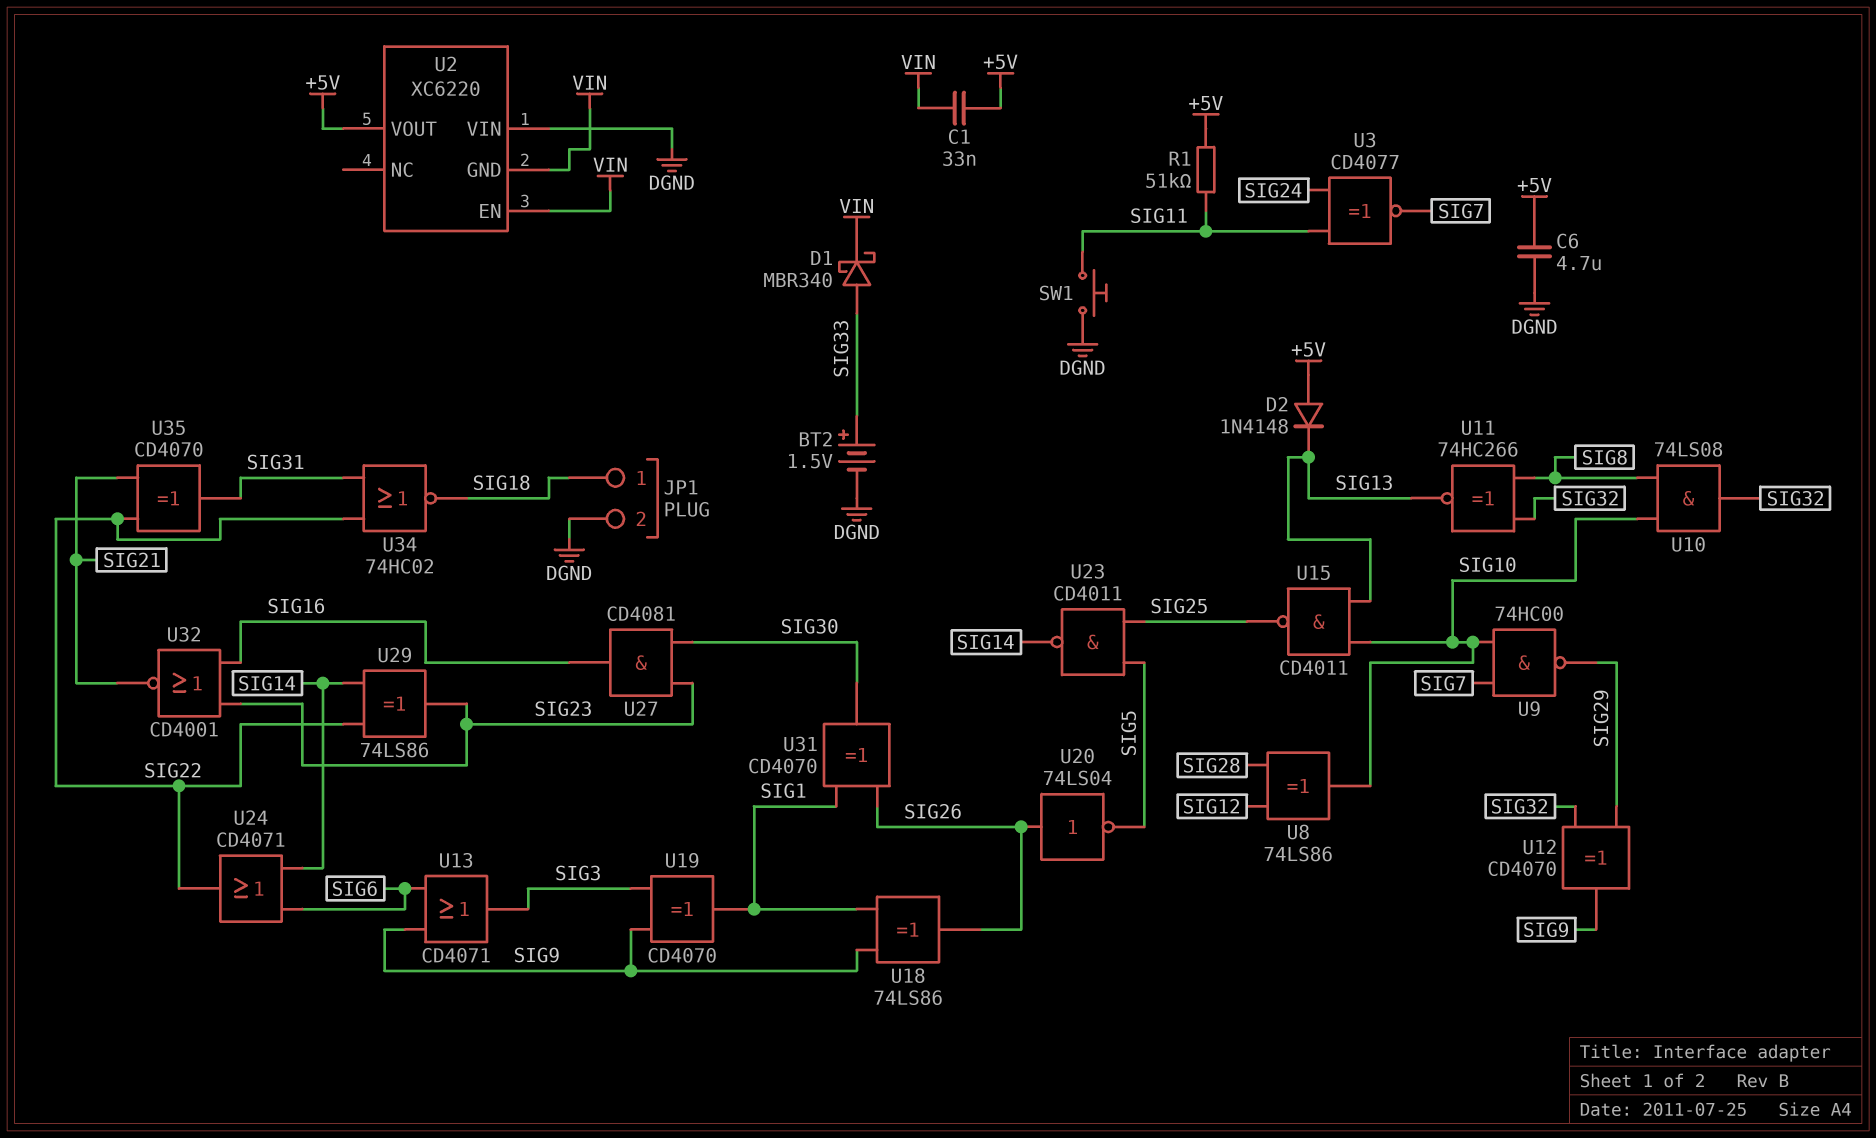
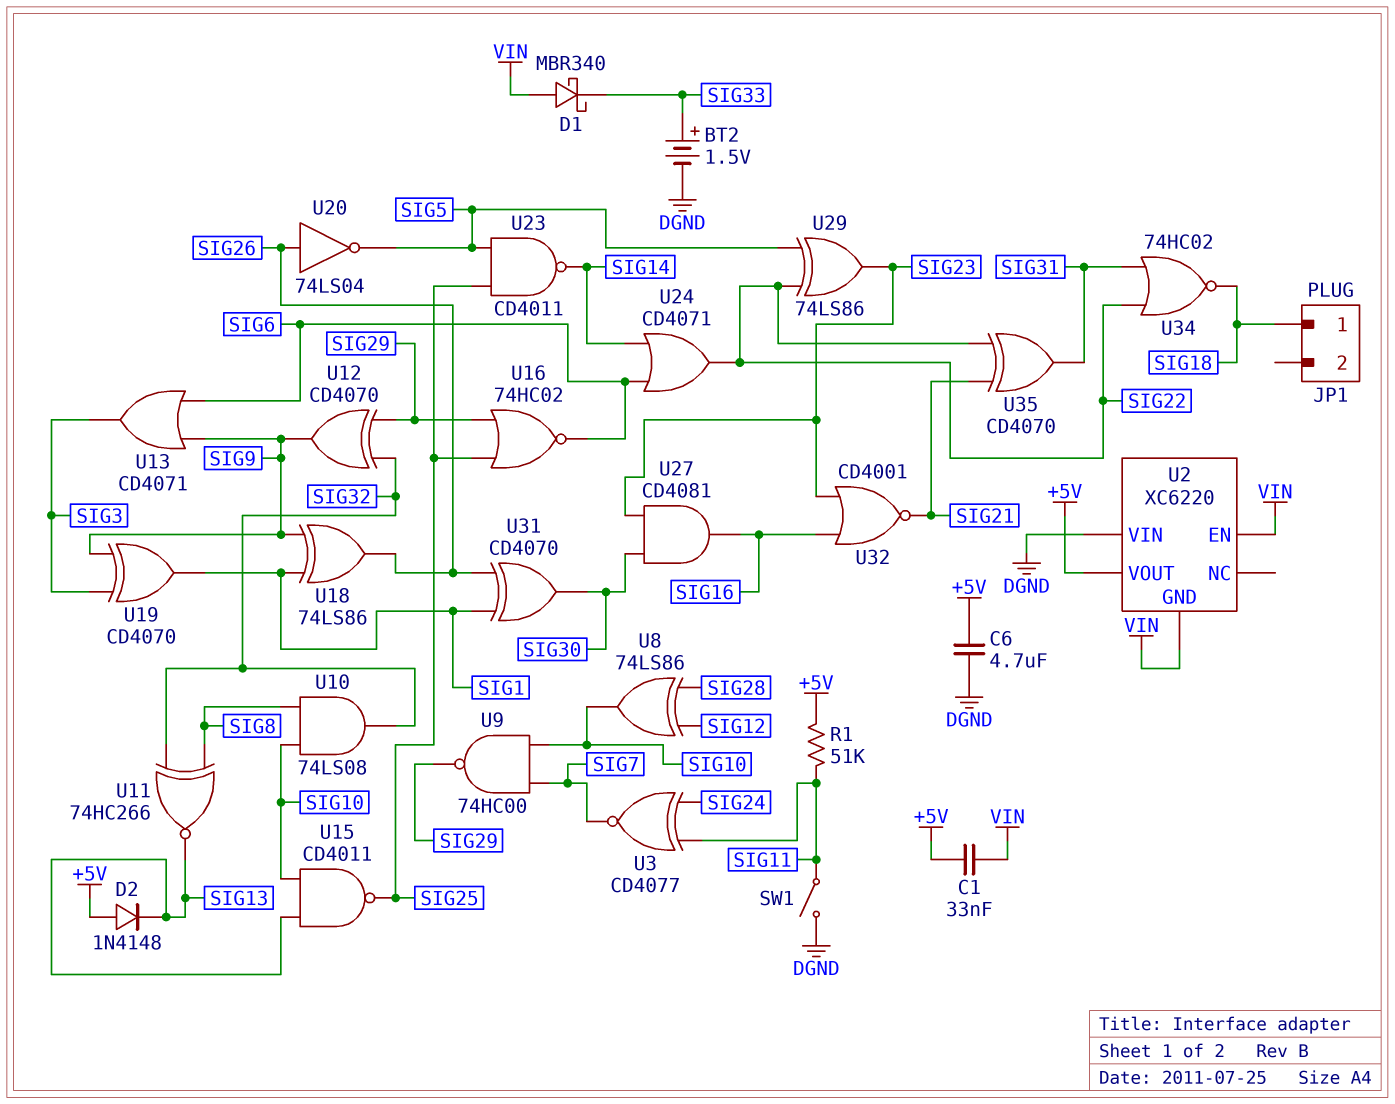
D1: schottky MBR340 (A SIG33, K VIN) -> schottky MBR340 (A VIN, K SIG33)
JP1 pin 2: DGND -> none
SW1: button (DGND, SIG11) -> switch (DGND, SIG11)
U16: none -> NOR 74HC02 (in SIG25, in SIG29, out SIG6)
U29: XOR 74LS86 (in SIG14, in SIG22, out SIG23) -> XOR 74LS86 (in SIG5, in SIG22, out SIG23)

